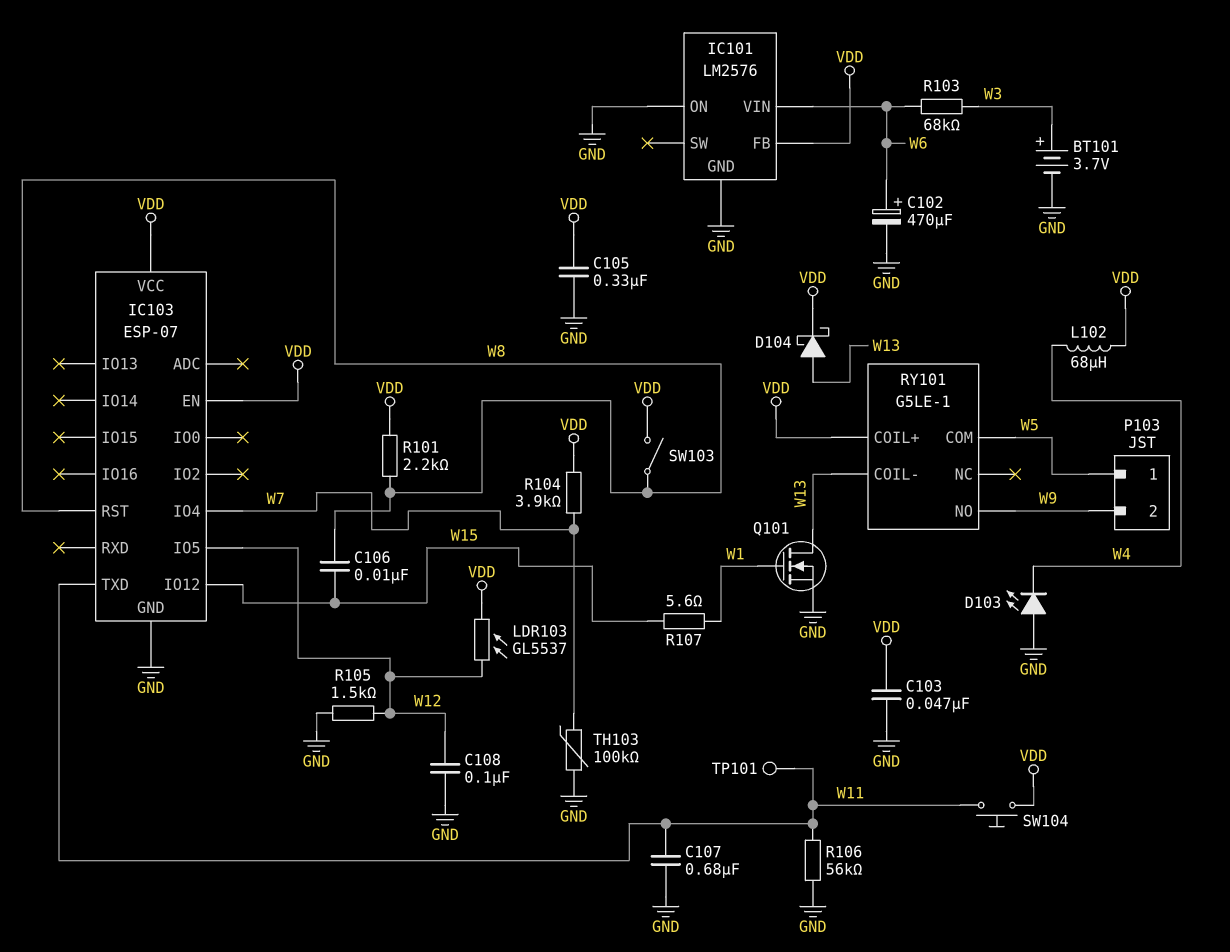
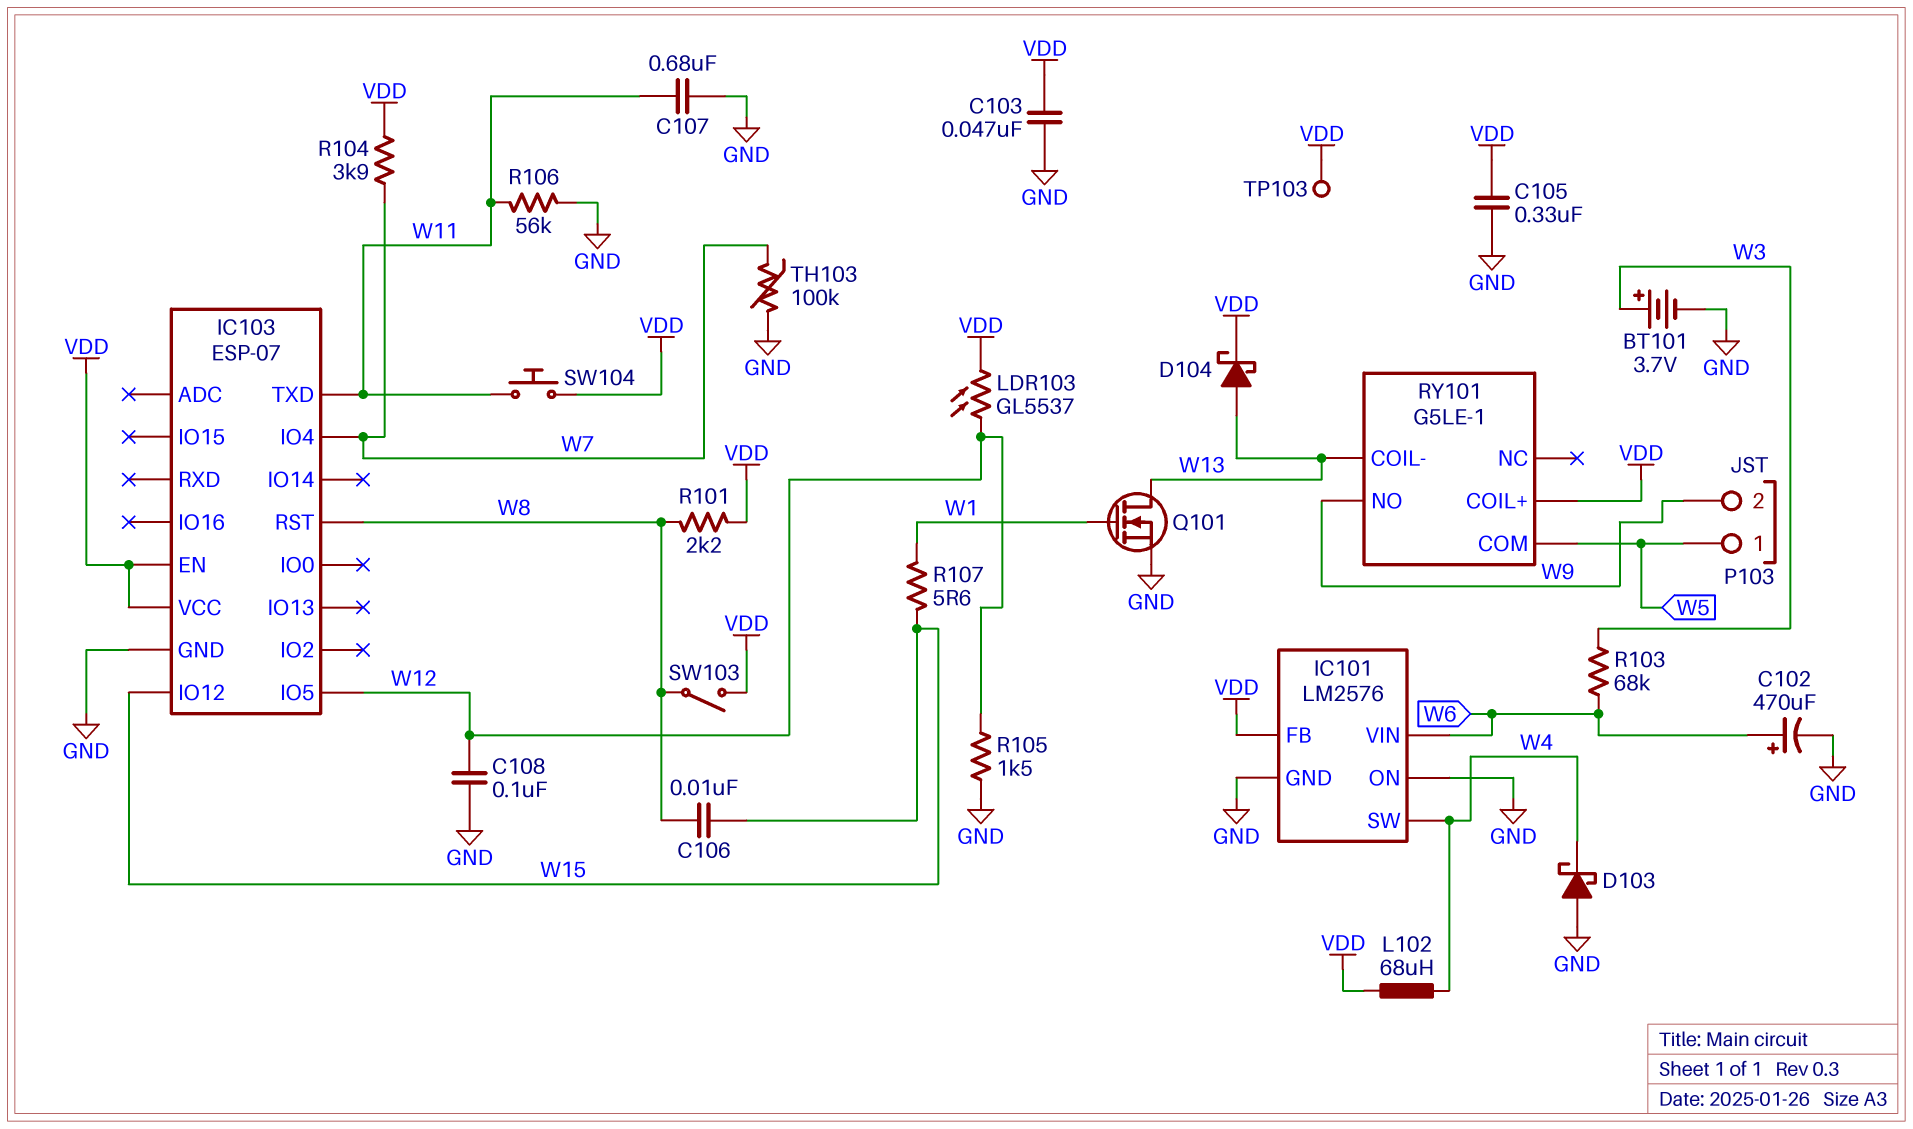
D103: LED (A GND, K W4) -> schottky (A GND, K W4)
IC101 pin SW: none -> W4
TP101: test point (W11) -> none
TP103: none -> test point (VDD)

